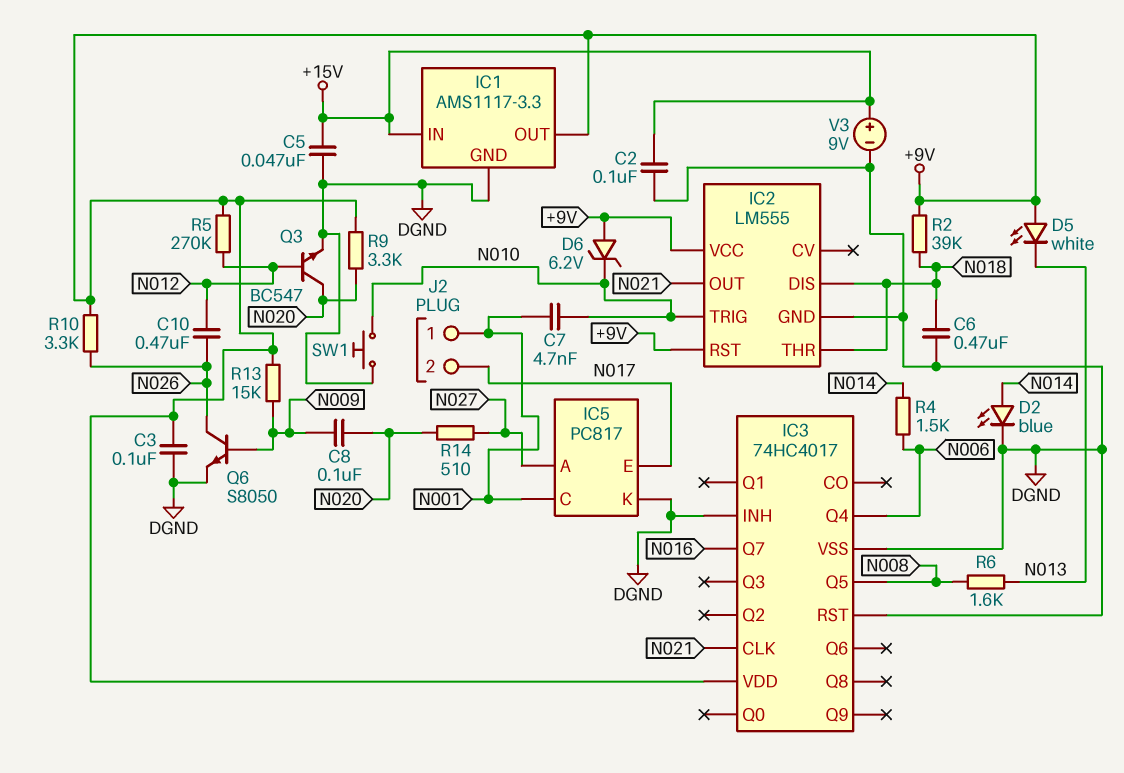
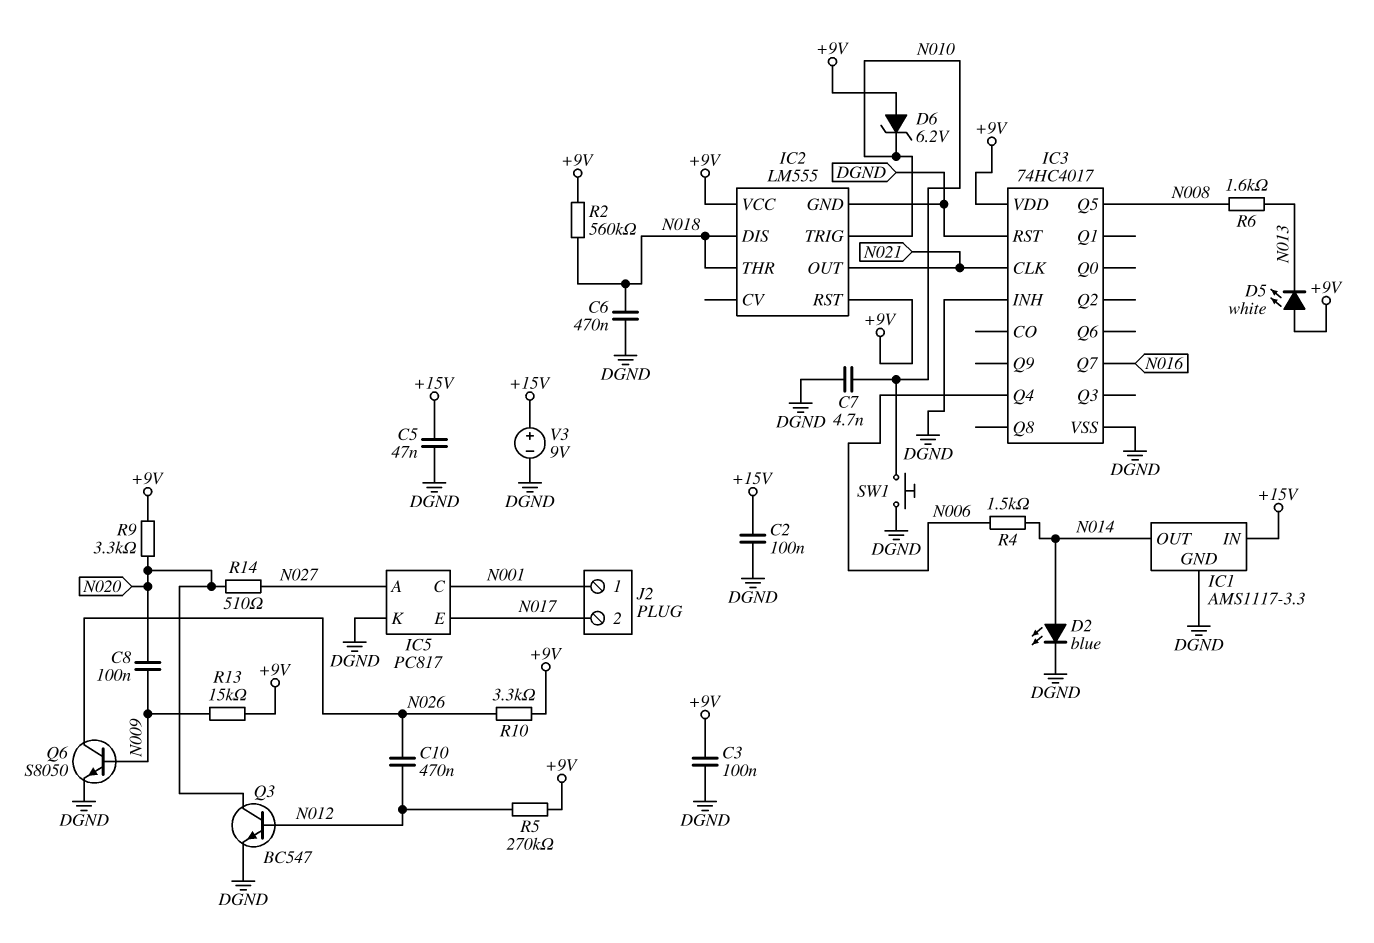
C7: 4.7nF (N001, N010) -> 4.7nF (DGND, N010)
IC1 pin OUT: +9V -> N014
R2: 39k (+9V, N018) -> 560k (+9V, N018)

